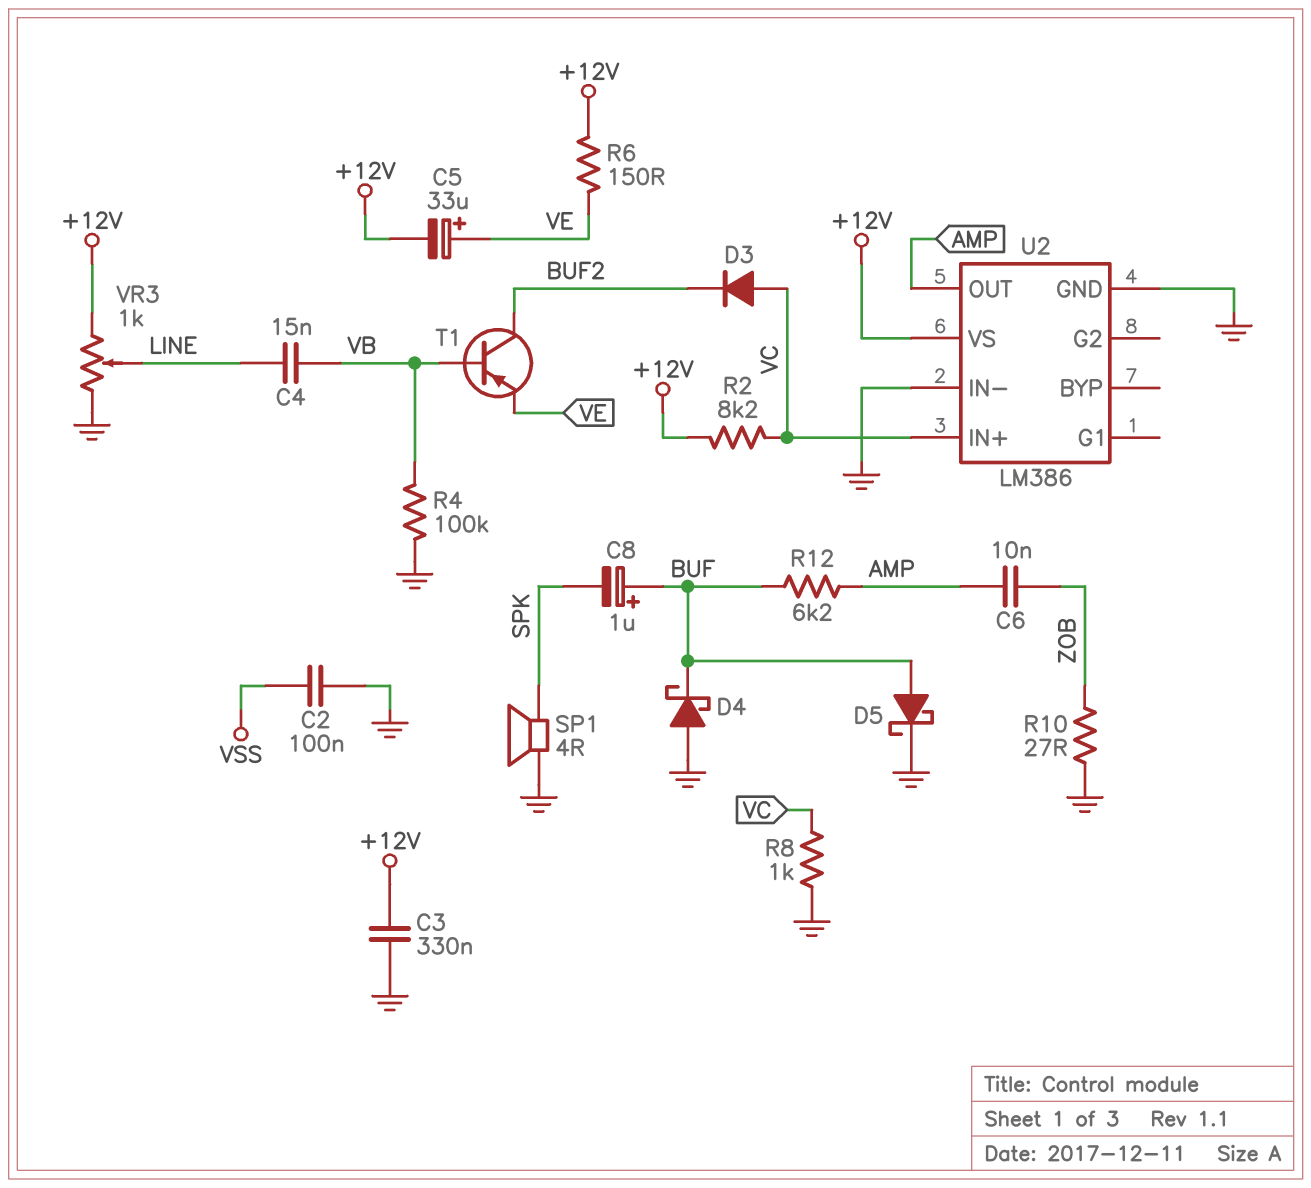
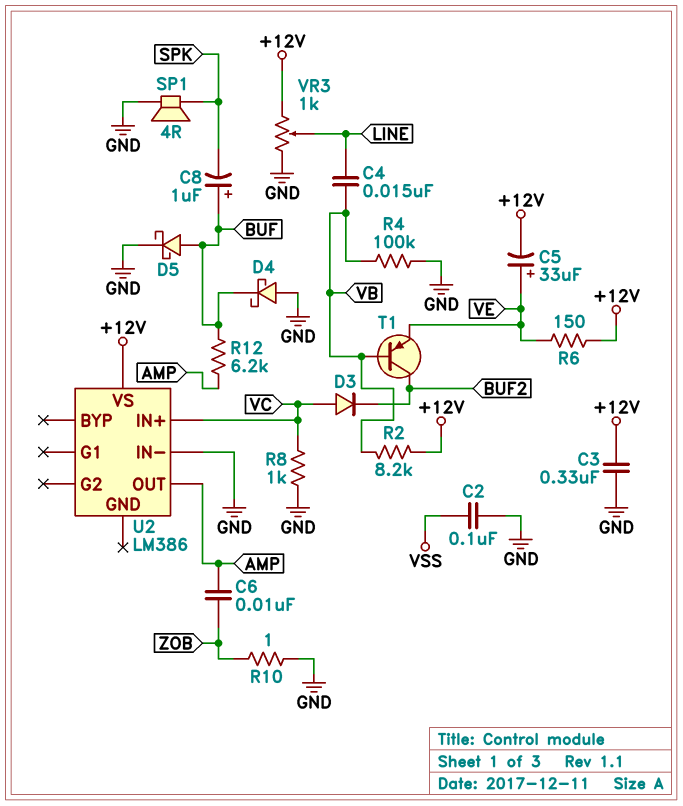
R2: 8.2k (+12V, VC) -> 8.2k (+12V, VB)
R10: 27 (GND, ZOB) -> 1 (GND, ZOB)
U2 pin GND: GND -> none

